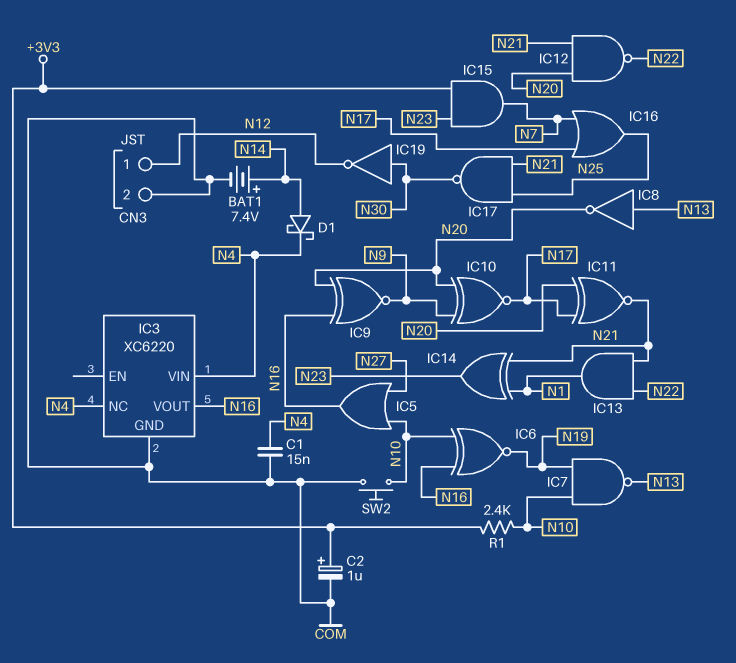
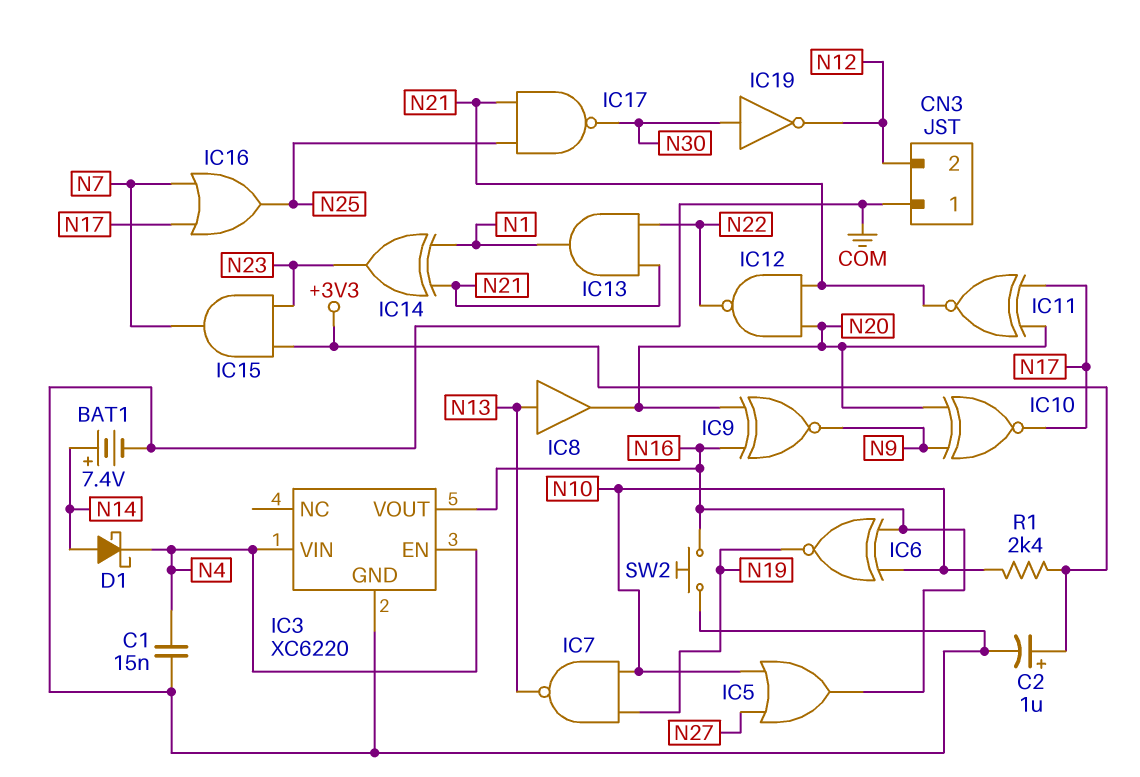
CN3 pin 1: N12 -> COM
CN3 pin 2: COM -> N12
IC3 pin EN: none -> N4
IC3 pin NC: N4 -> none
IC8: NOT (in N13, out N20) -> buffer (in N13, out N20)
SW2: button (COM, N10) -> button (COM, N16)

